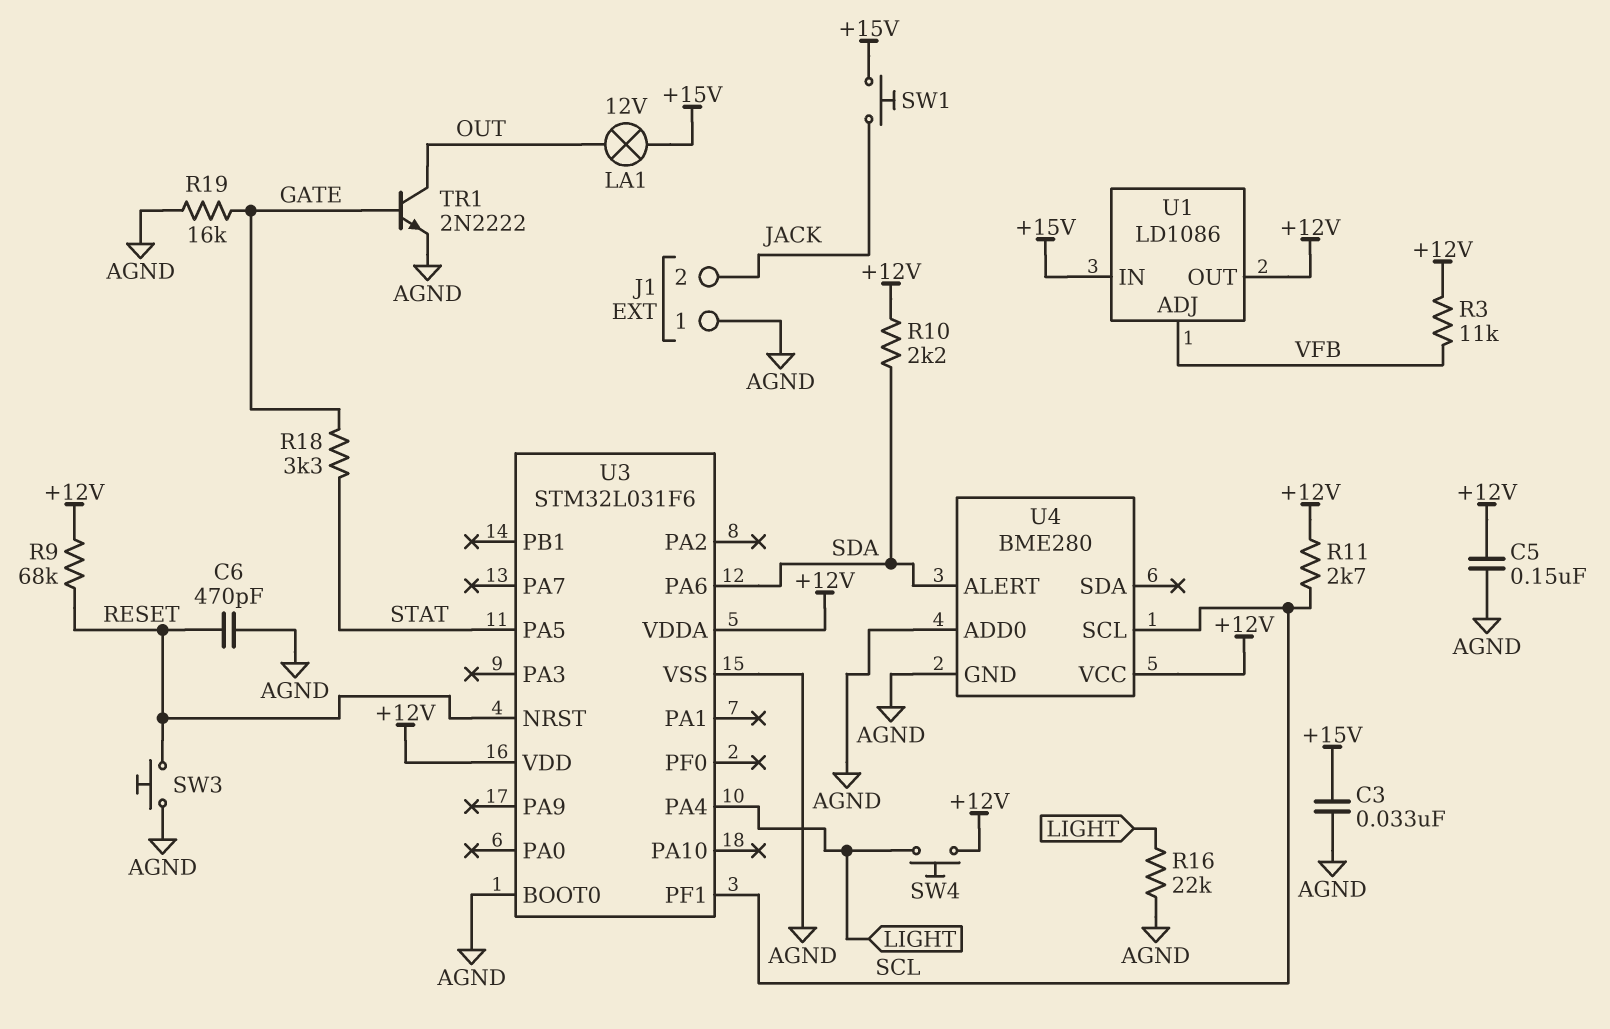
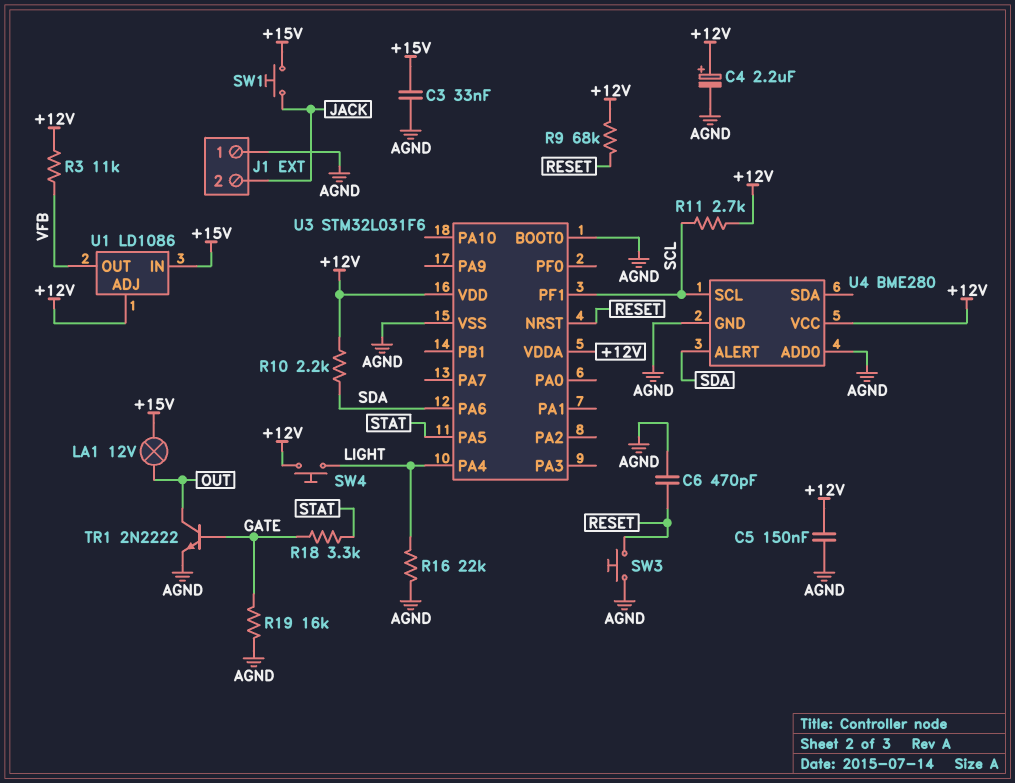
C4: none -> 2.2uF (plus +12V, minus AGND)
U1 pin ADJ: VFB -> +12V
U1 pin OUT: +12V -> VFB

